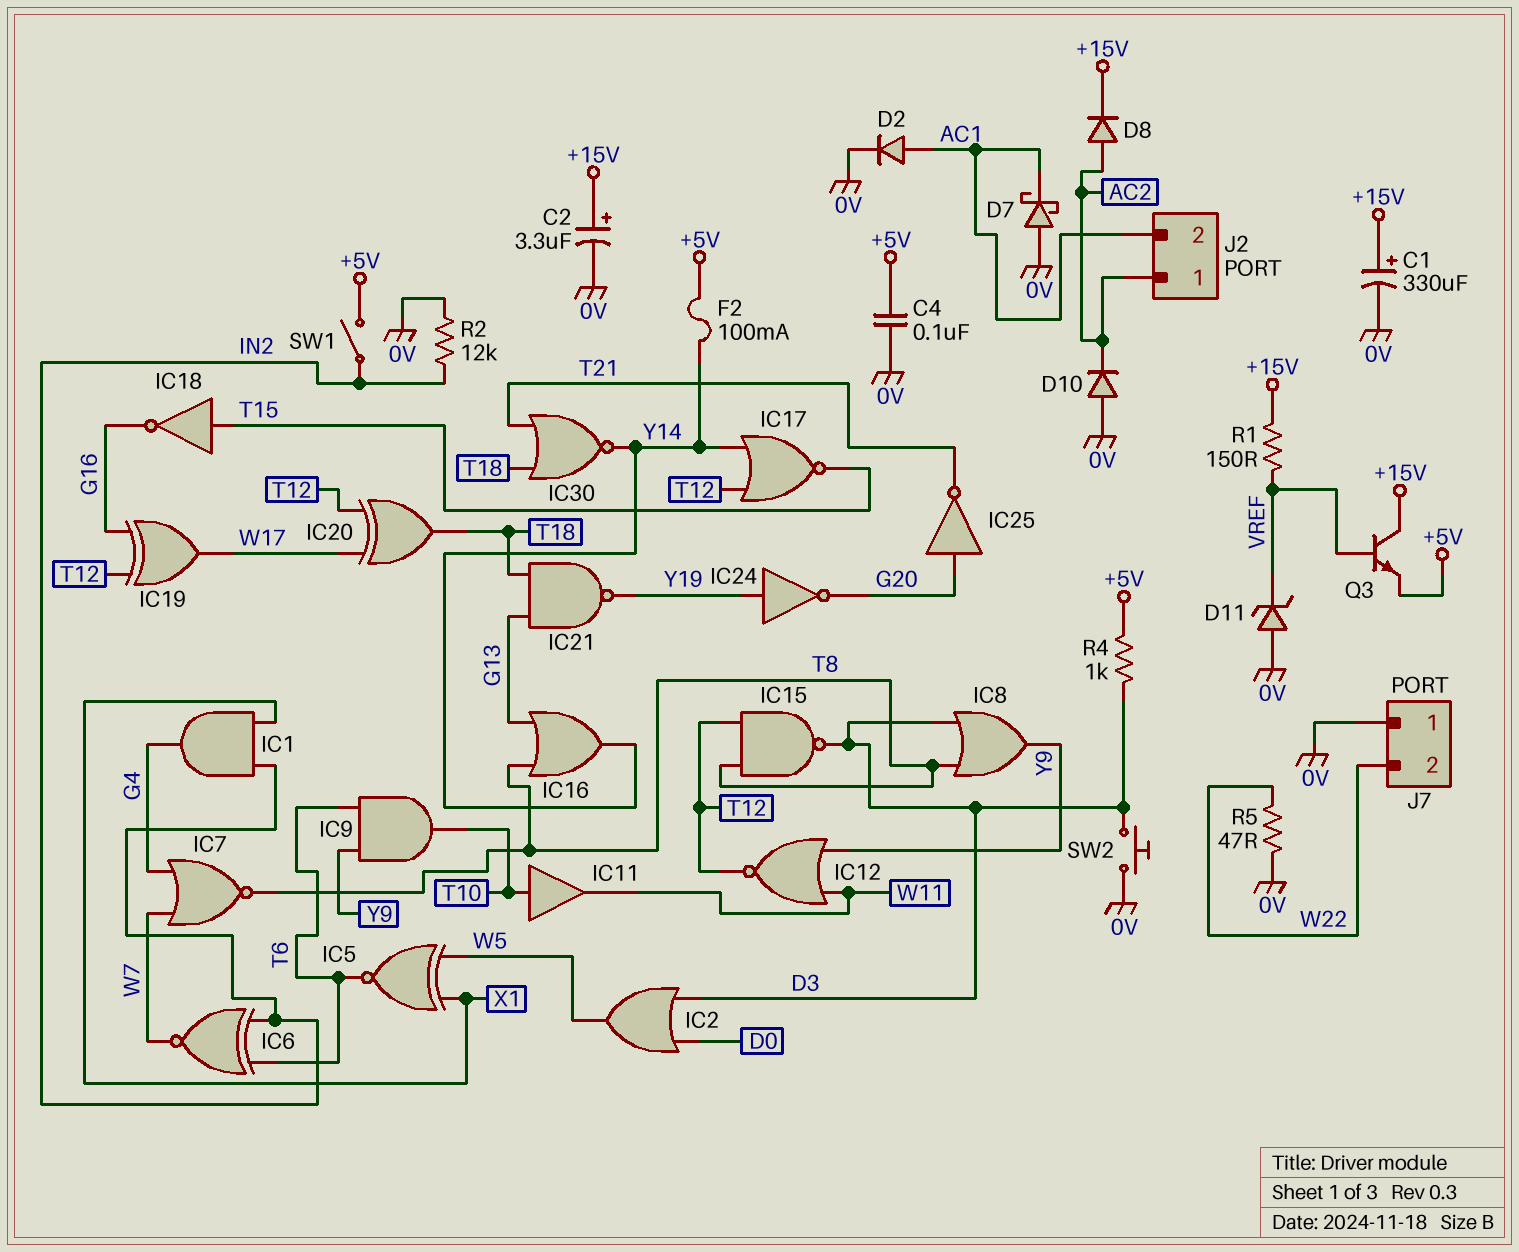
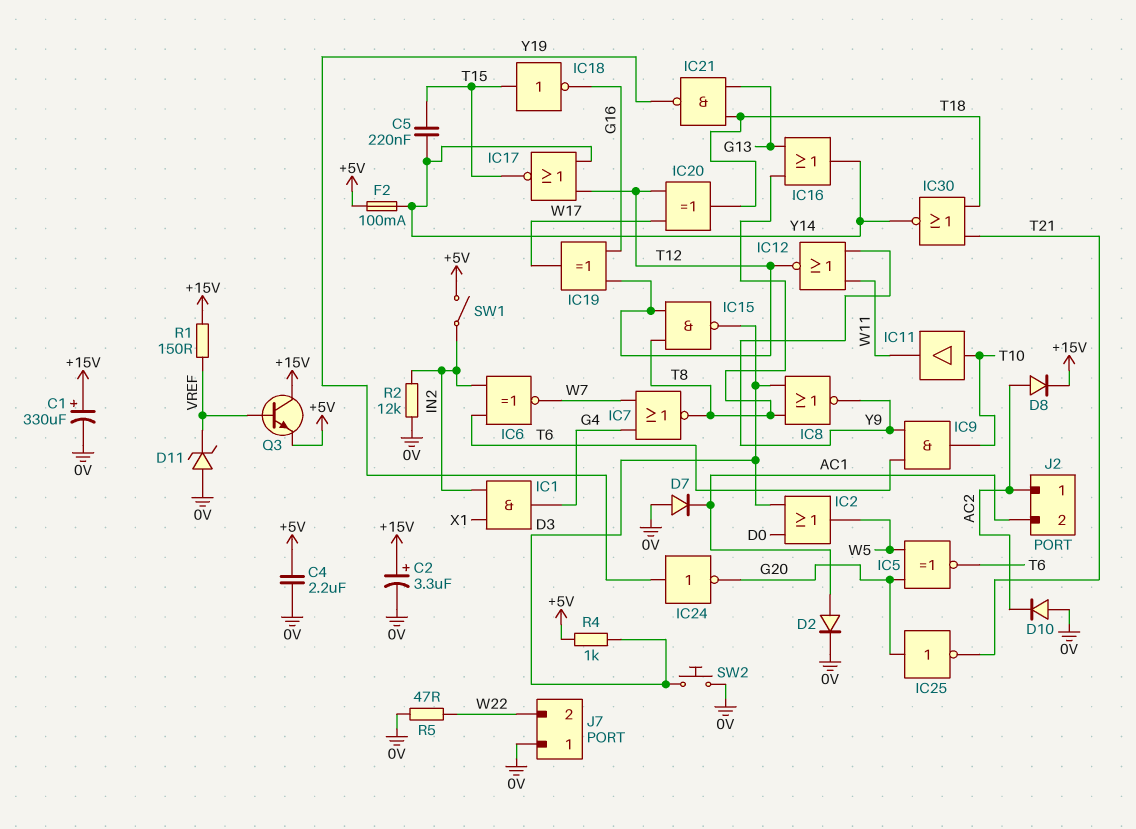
C4: 100nF (+5V, 0V) -> 2.2uF (+5V, 0V)
C5: none -> 220nF (T15, Y14)
D7: schottky (A 0V, K AC1) -> diode (A 0V, K AC1)
IC5: XNOR (in W5, in X1, out T6) -> XNOR (in G20, in W5, out T6)
IC8: OR (in D3, in T8, out Y9) -> NOR (in D3, in T8, out Y9)

